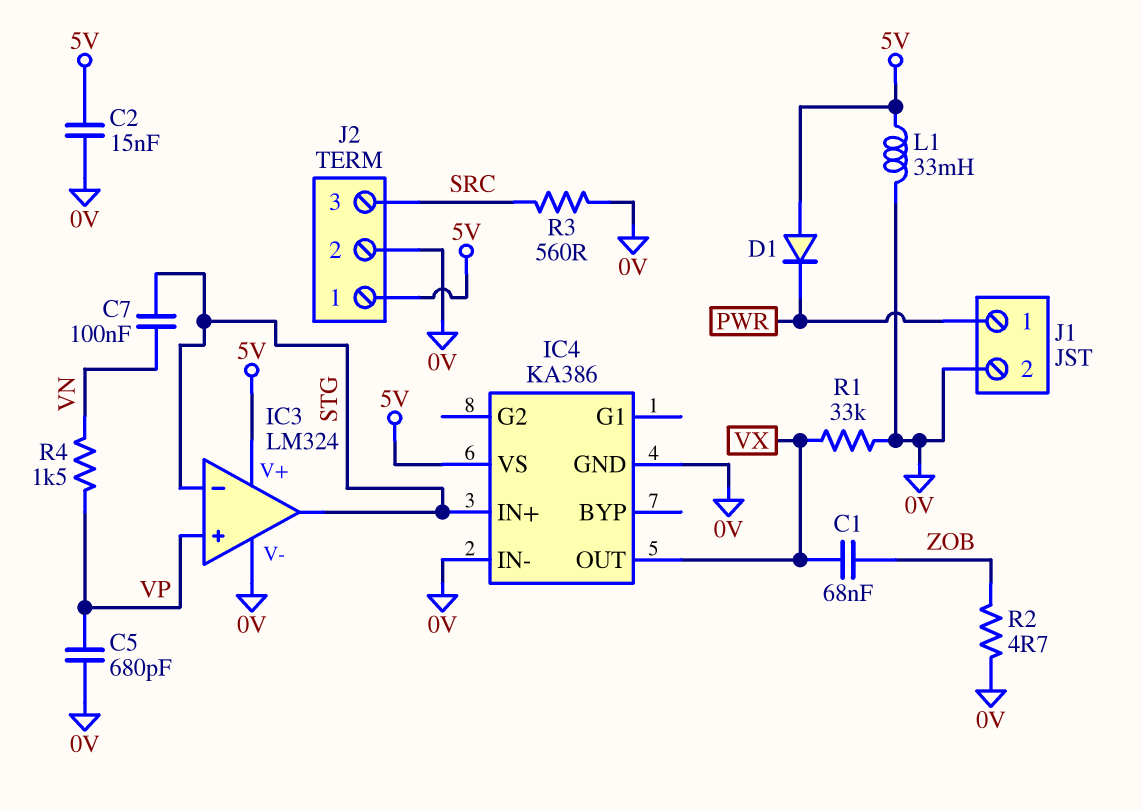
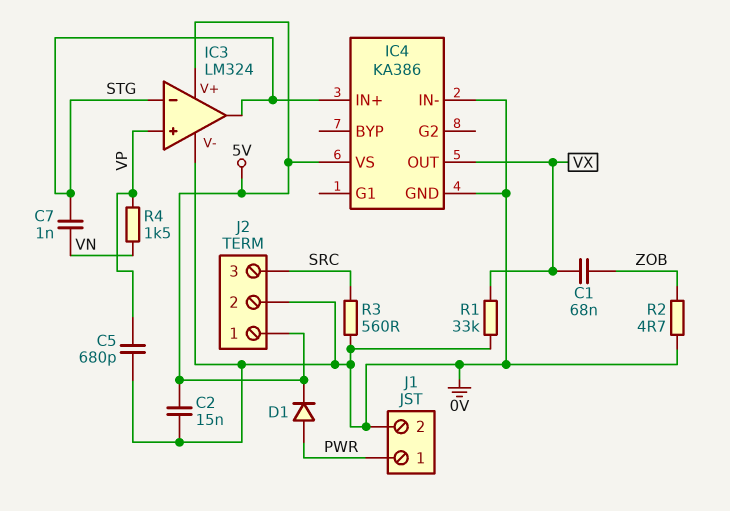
C7: 100nF (STG, VN) -> 1nF (STG, VN)
D1: diode (A 5V, K PWR) -> diode (A PWR, K 5V)
L1: 33mH (0V, 5V) -> none

